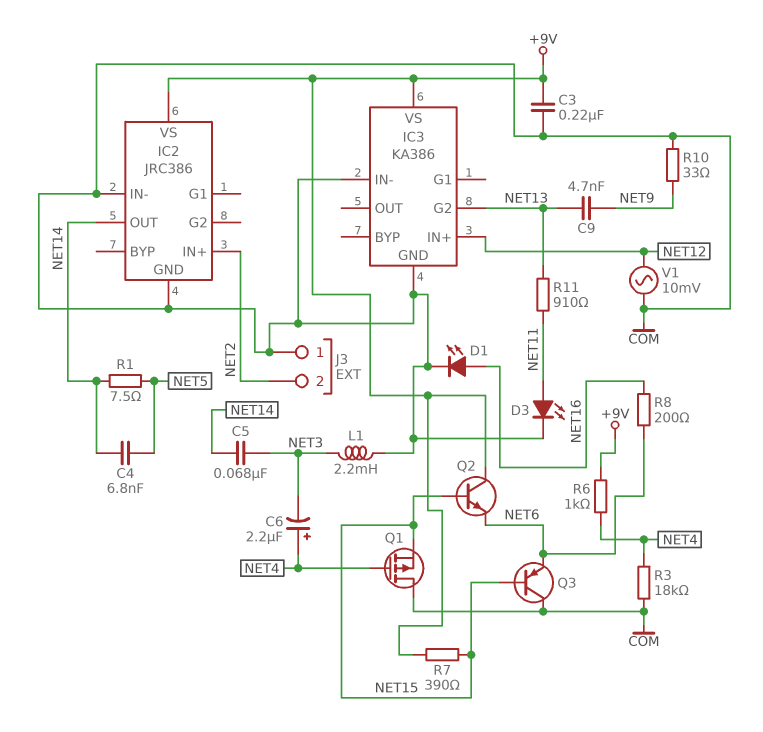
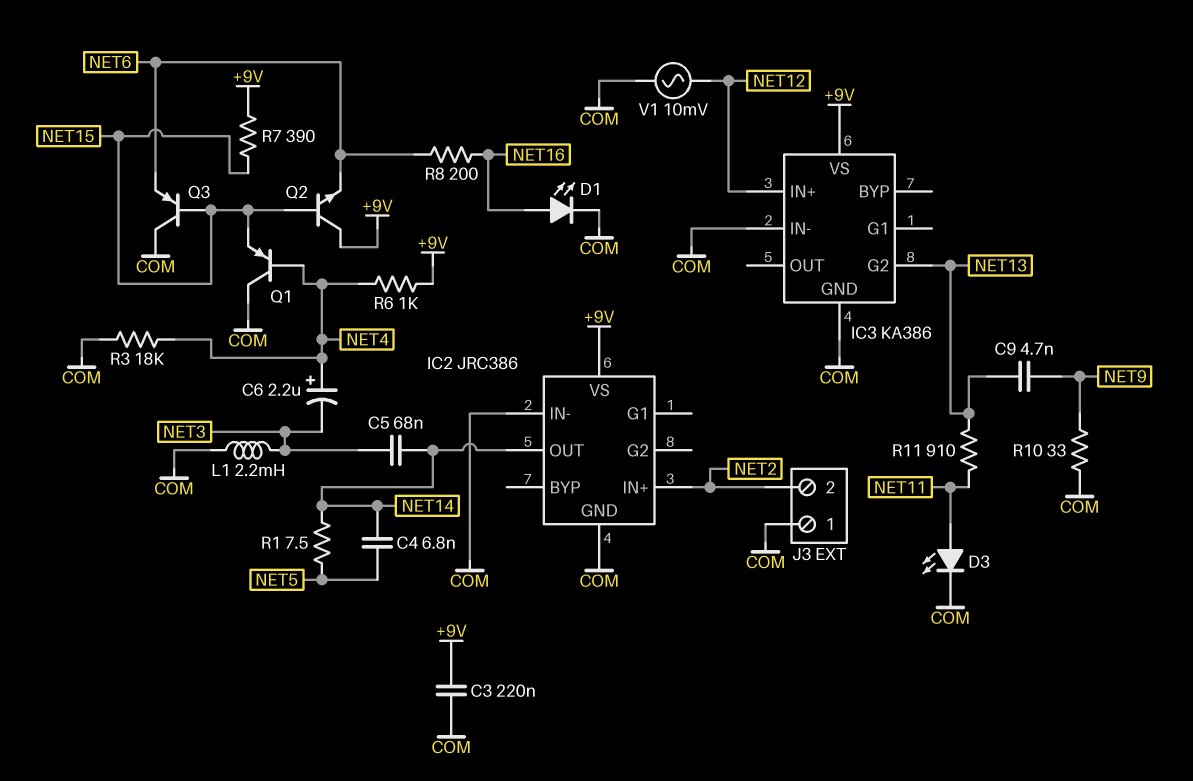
Q1: PMOS (G NET4, D COM, S NET15) -> PNP (B NET4, C COM, E NET15)

